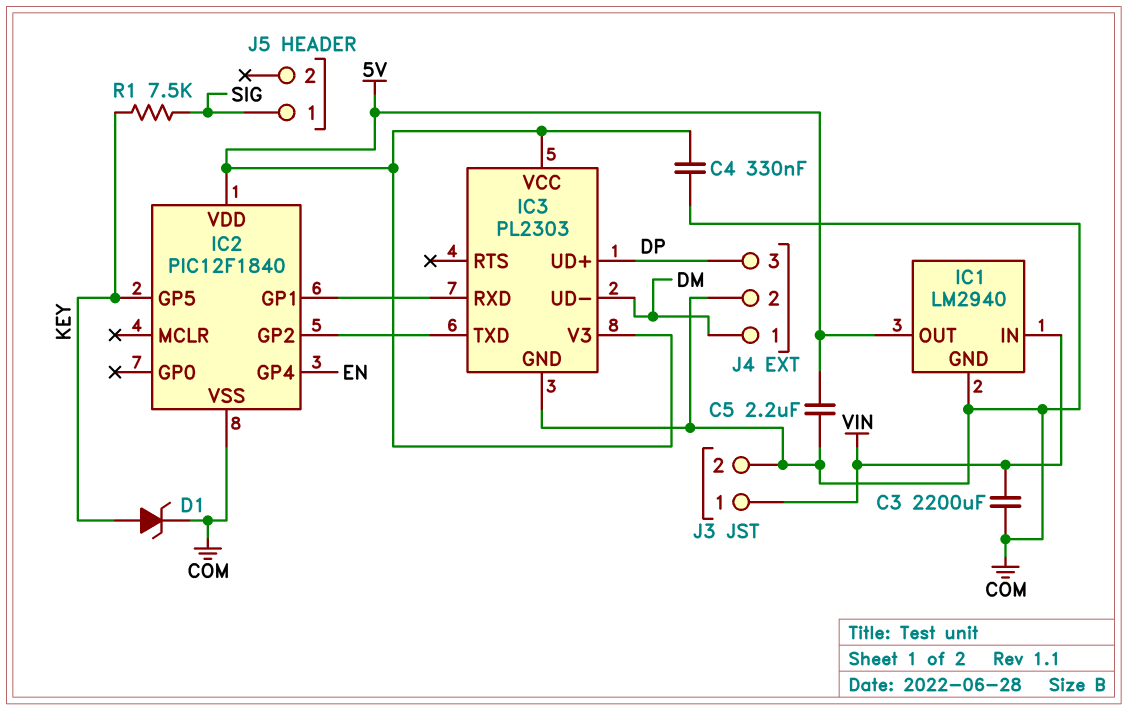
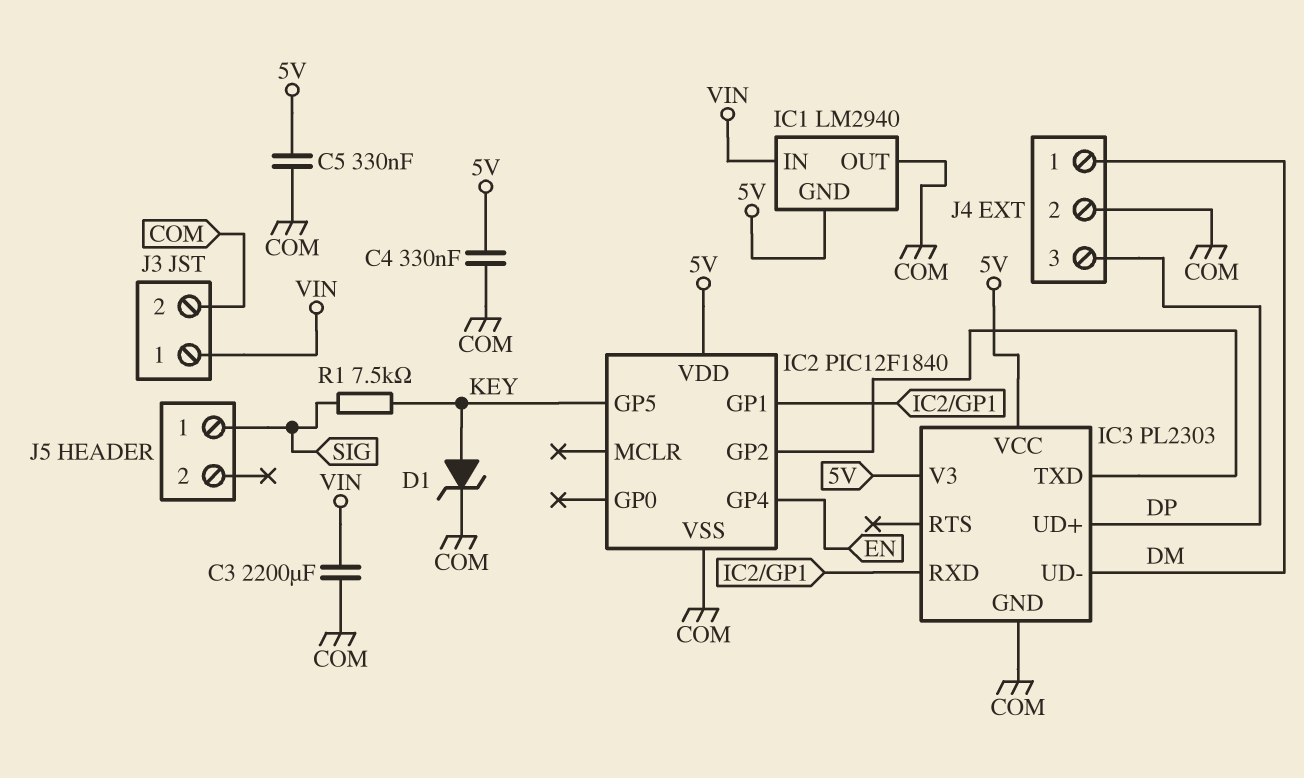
C5: 2.2uF (5V, COM) -> 330nF (5V, COM)
IC1 pin GND: COM -> 5V
IC1 pin OUT: 5V -> COM

